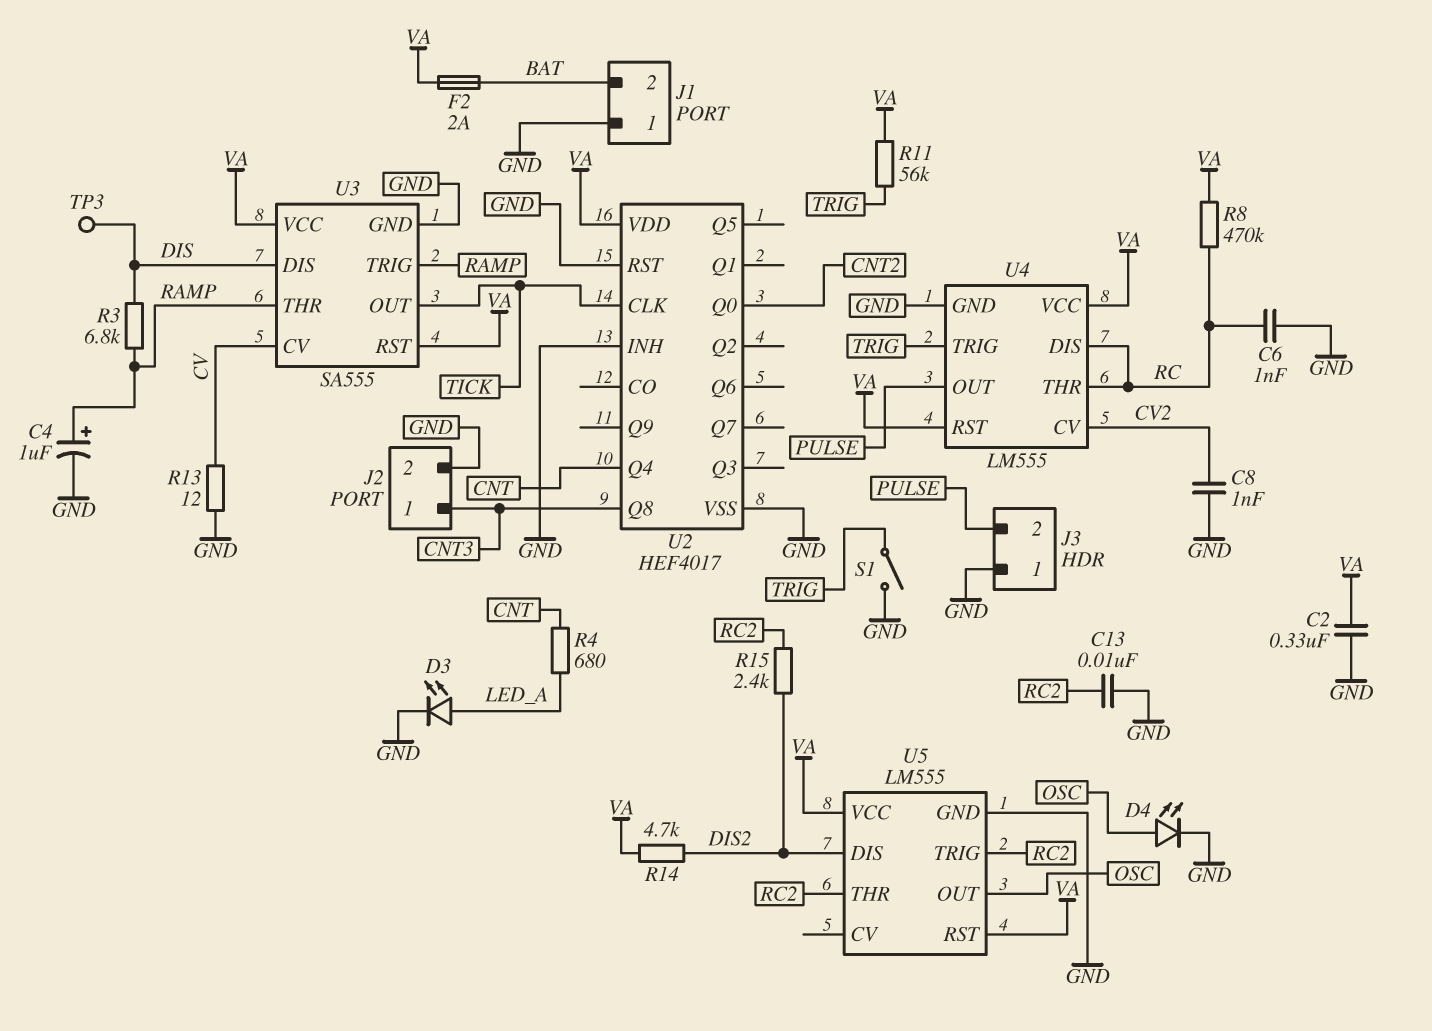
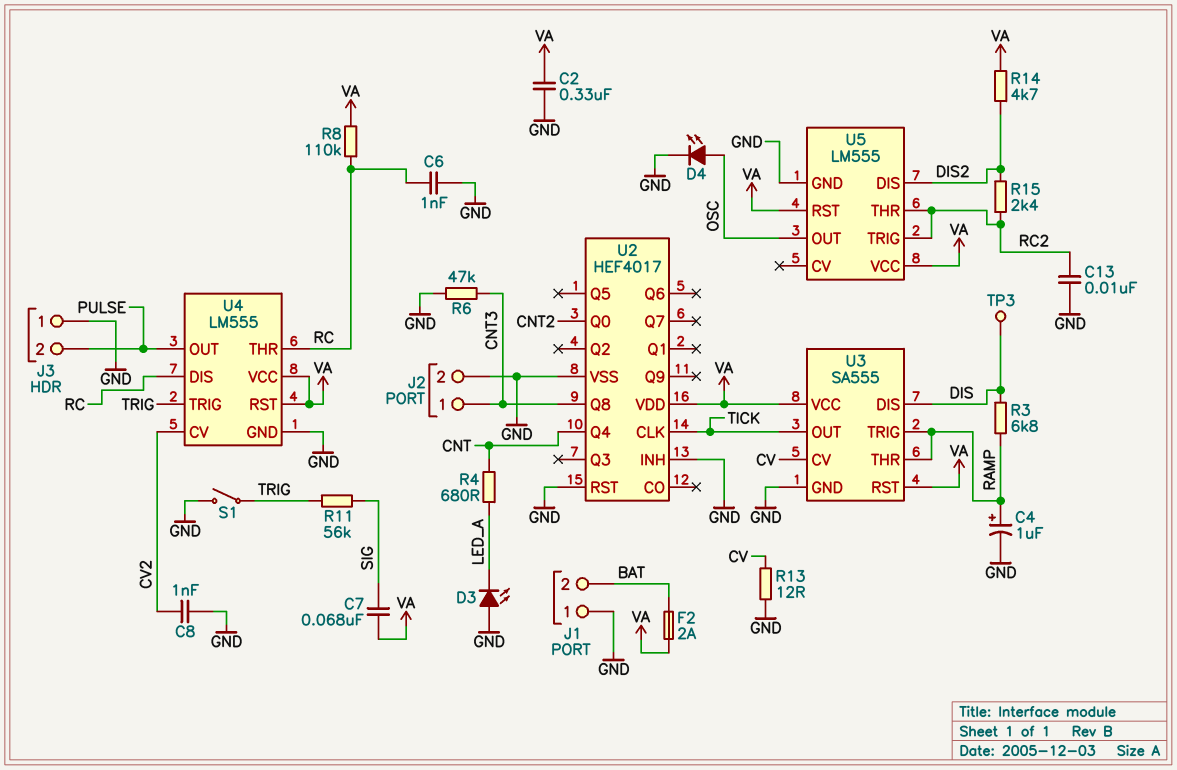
C7: none -> 68nF (SIG, VA)
D3: LED (A LED_A, K GND) -> LED (A GND, K LED_A)
R6: none -> 47k (CNT3, GND)
R8: 470k (RC, VA) -> 110k (RC, VA)
R11: 56k (TRIG, VA) -> 56k (SIG, TRIG)

